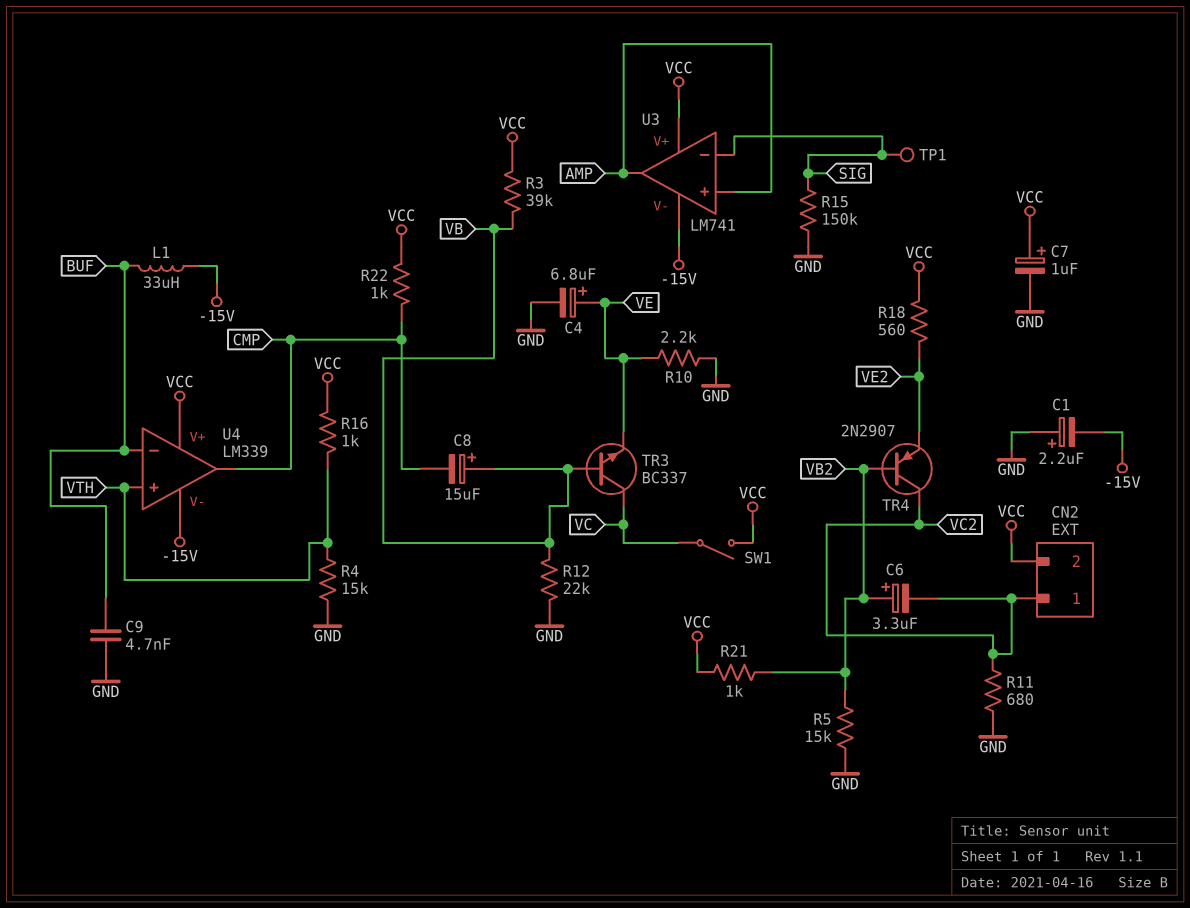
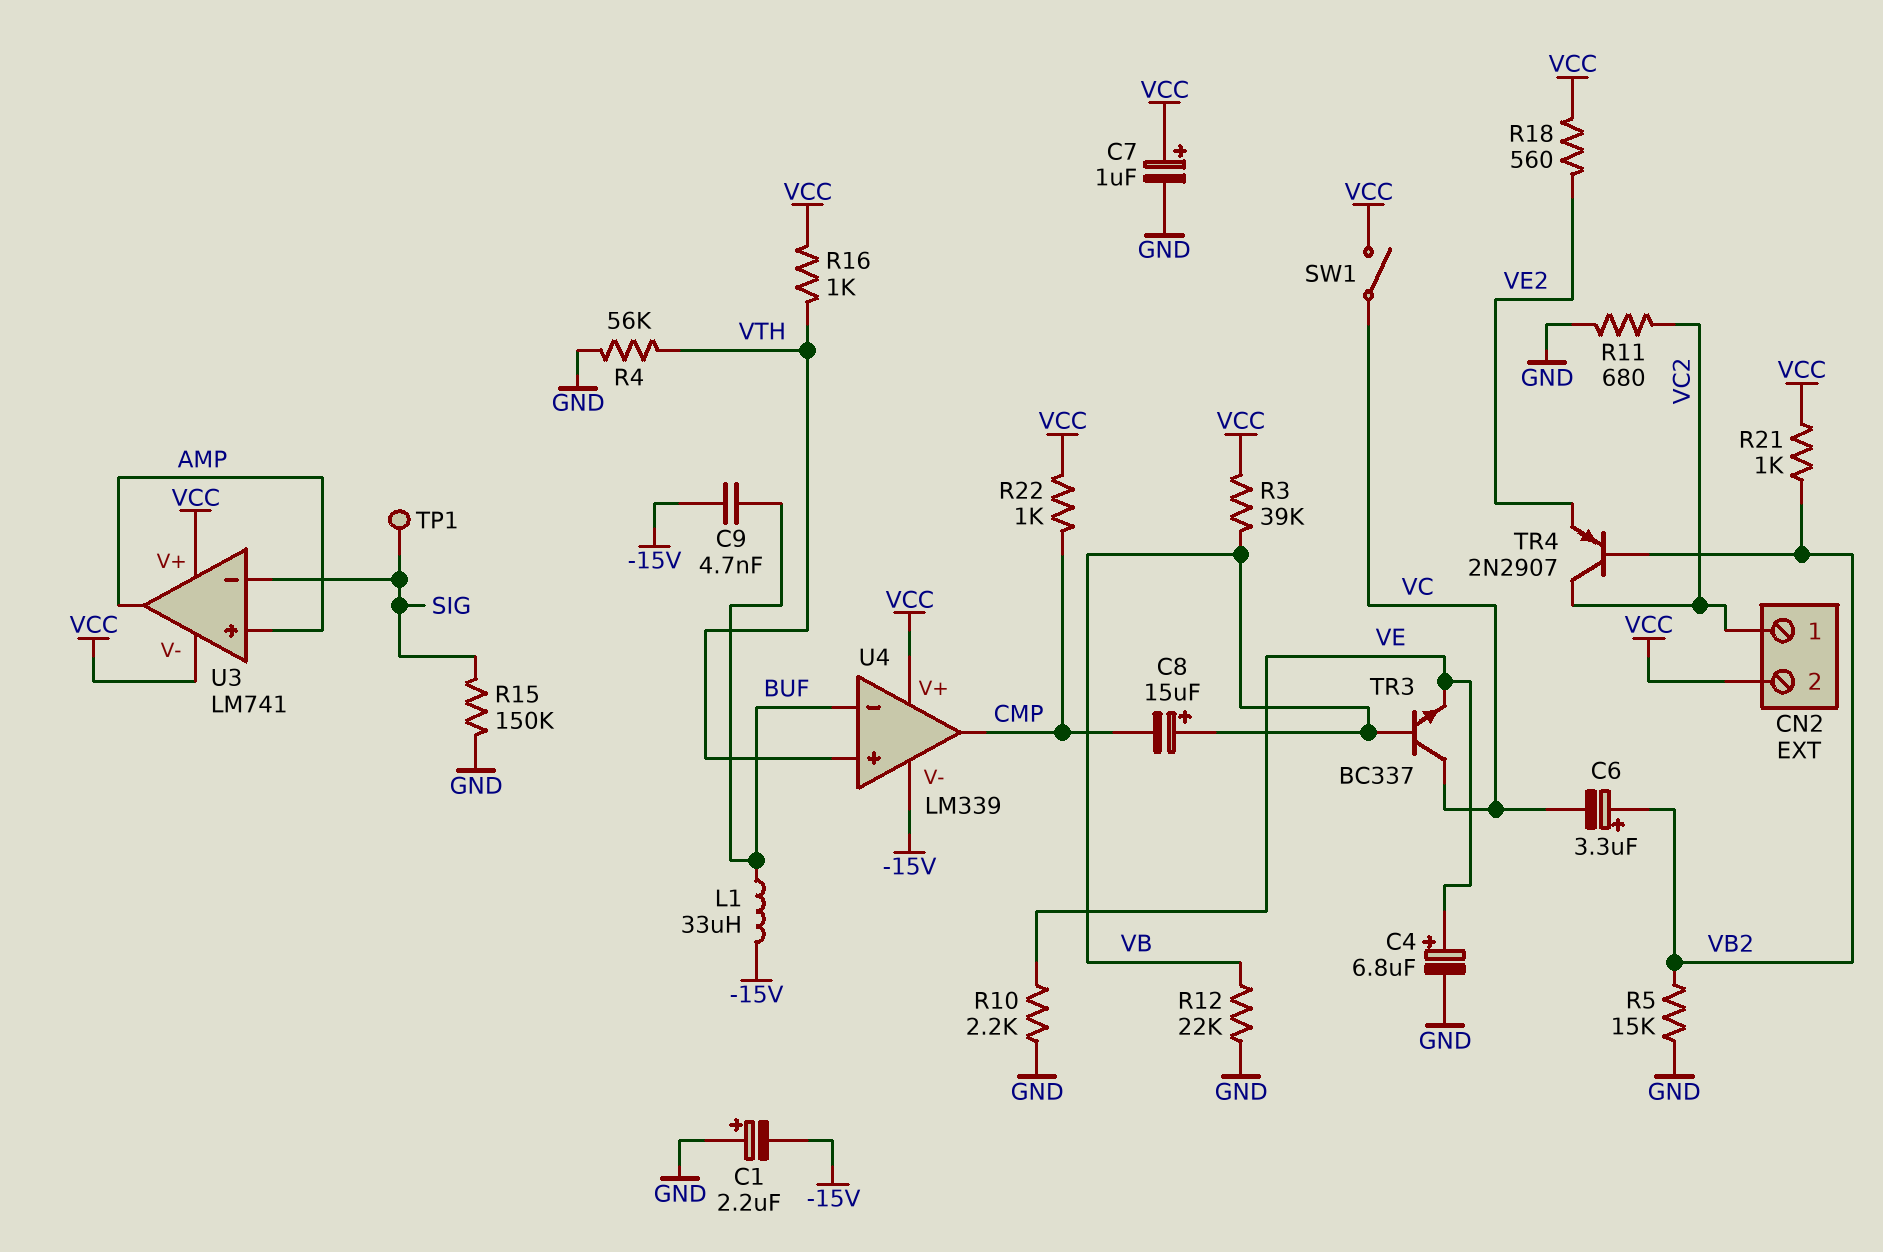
C6: 3.3uF (plus VB2, minus VC2) -> 3.3uF (plus VB2, minus VC)
C9: 4.7nF (BUF, GND) -> 4.7nF (-15V, BUF)
R4: 15k (GND, VTH) -> 56k (GND, VTH)
U3 pin V-: -15V -> VCC

